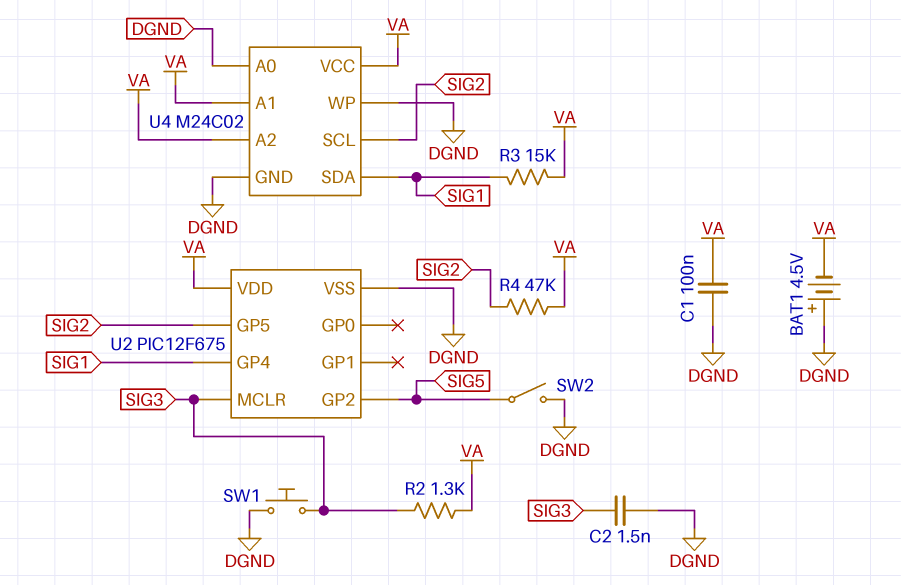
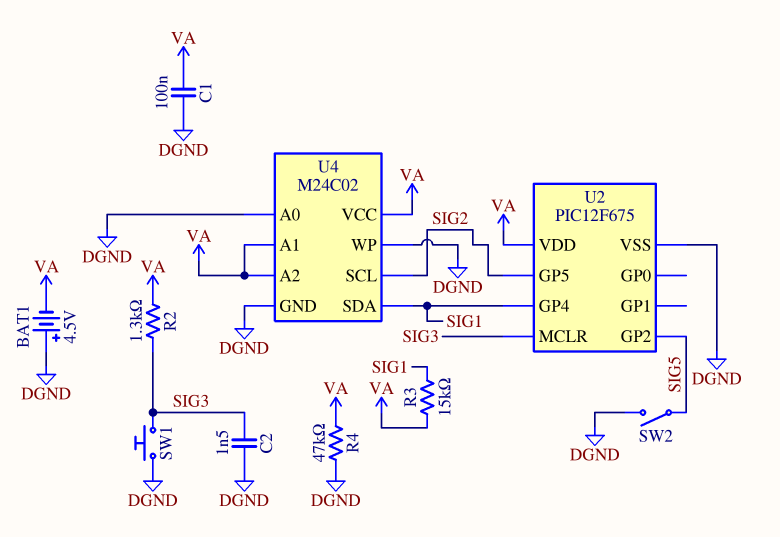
R4: 47k (SIG2, VA) -> 47k (DGND, VA)

